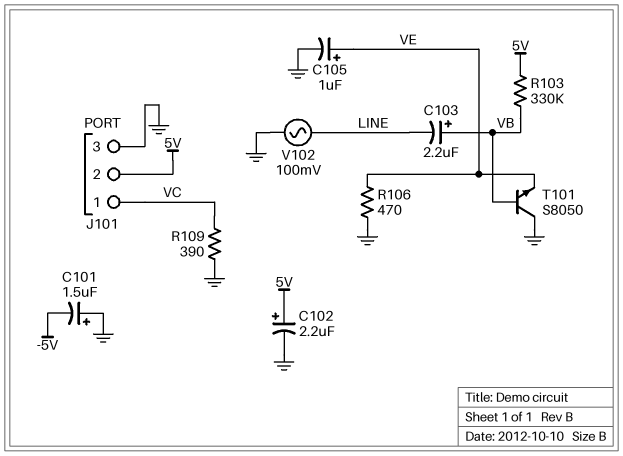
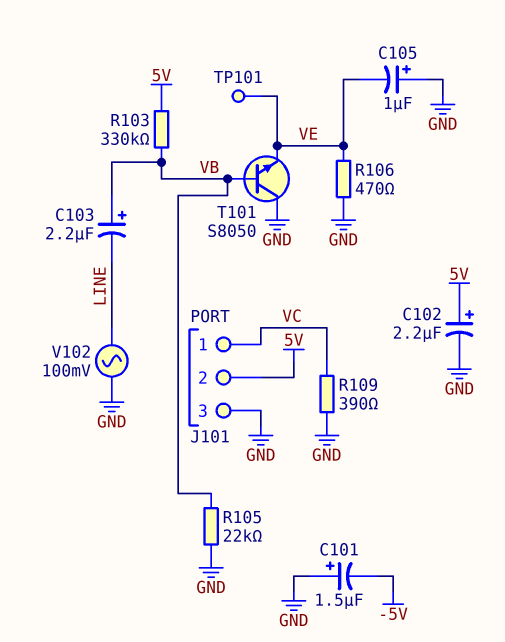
C105: 1uF (plus VE, minus GND) -> 1uF (plus GND, minus VE)
R105: none -> 22k (GND, VB)
TP101: none -> test point (VE)

